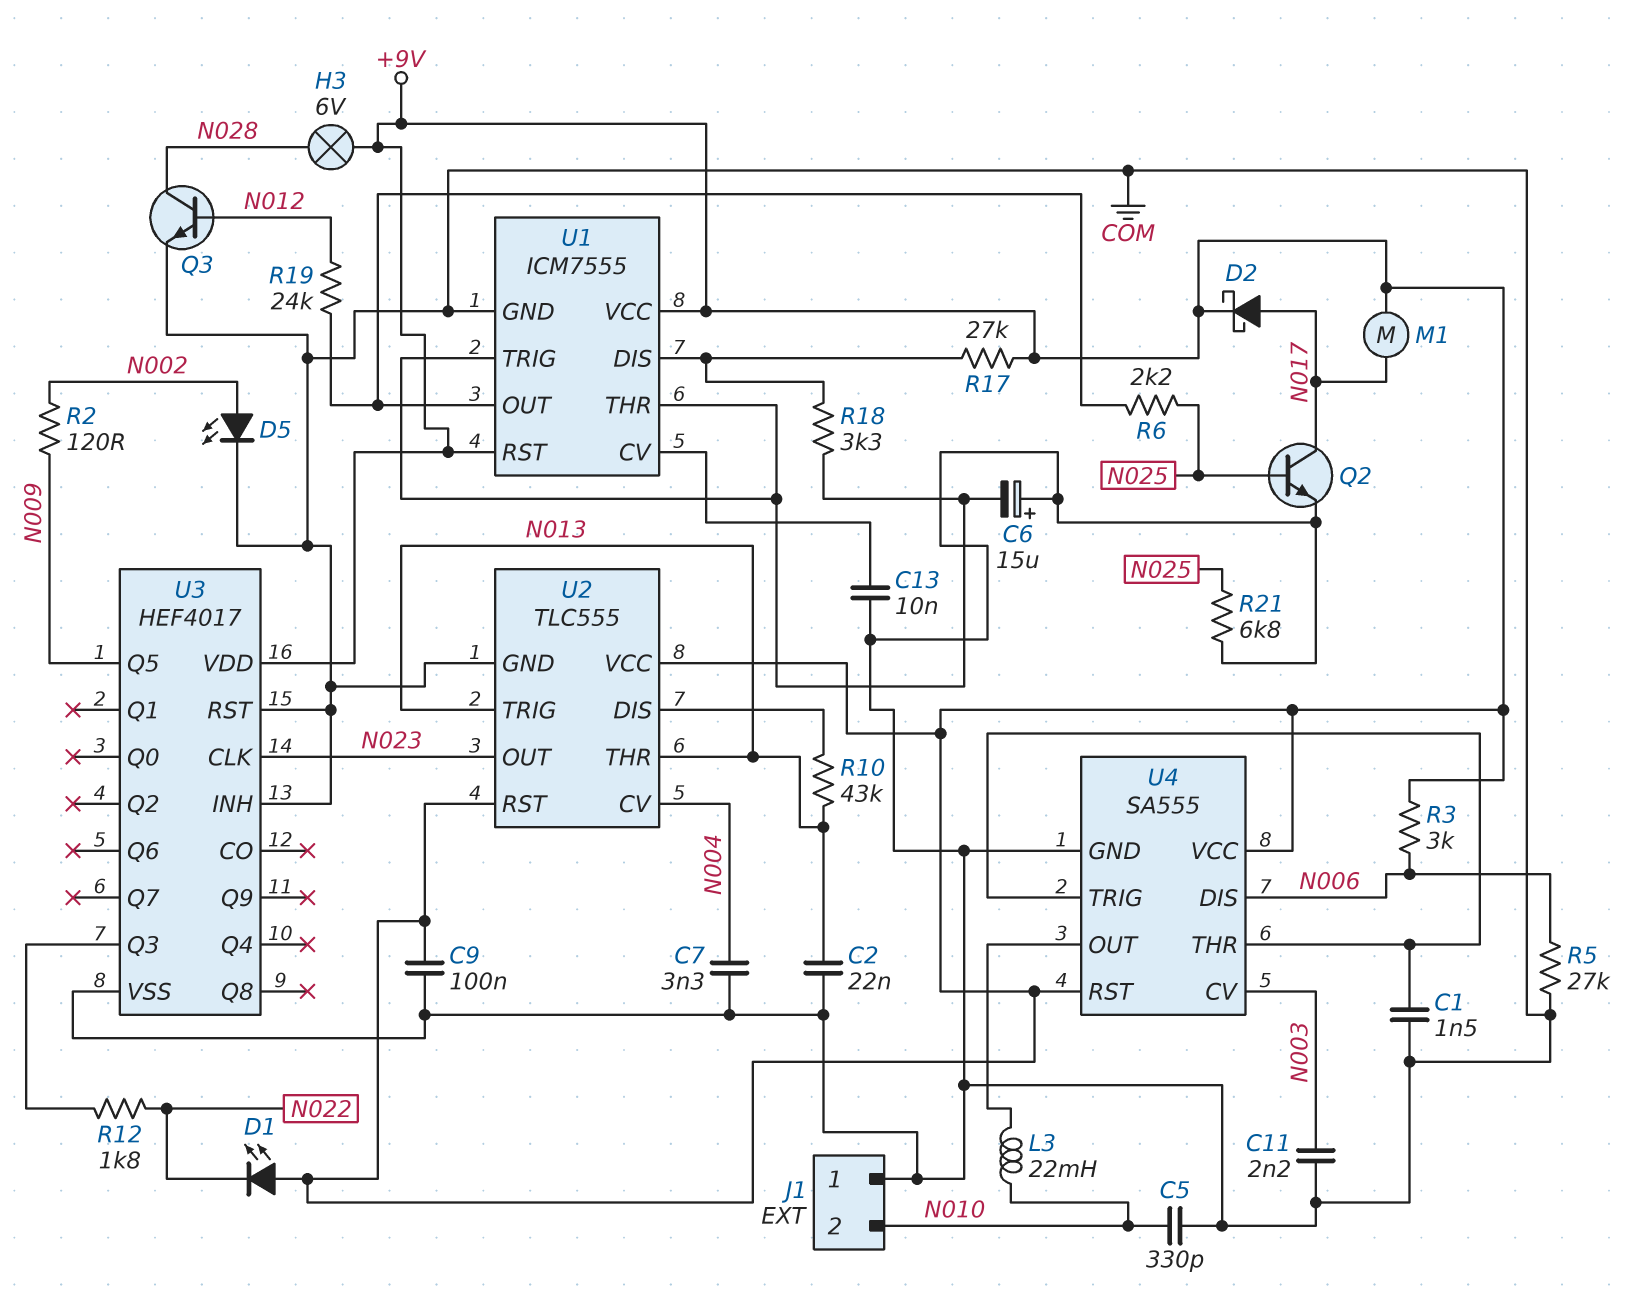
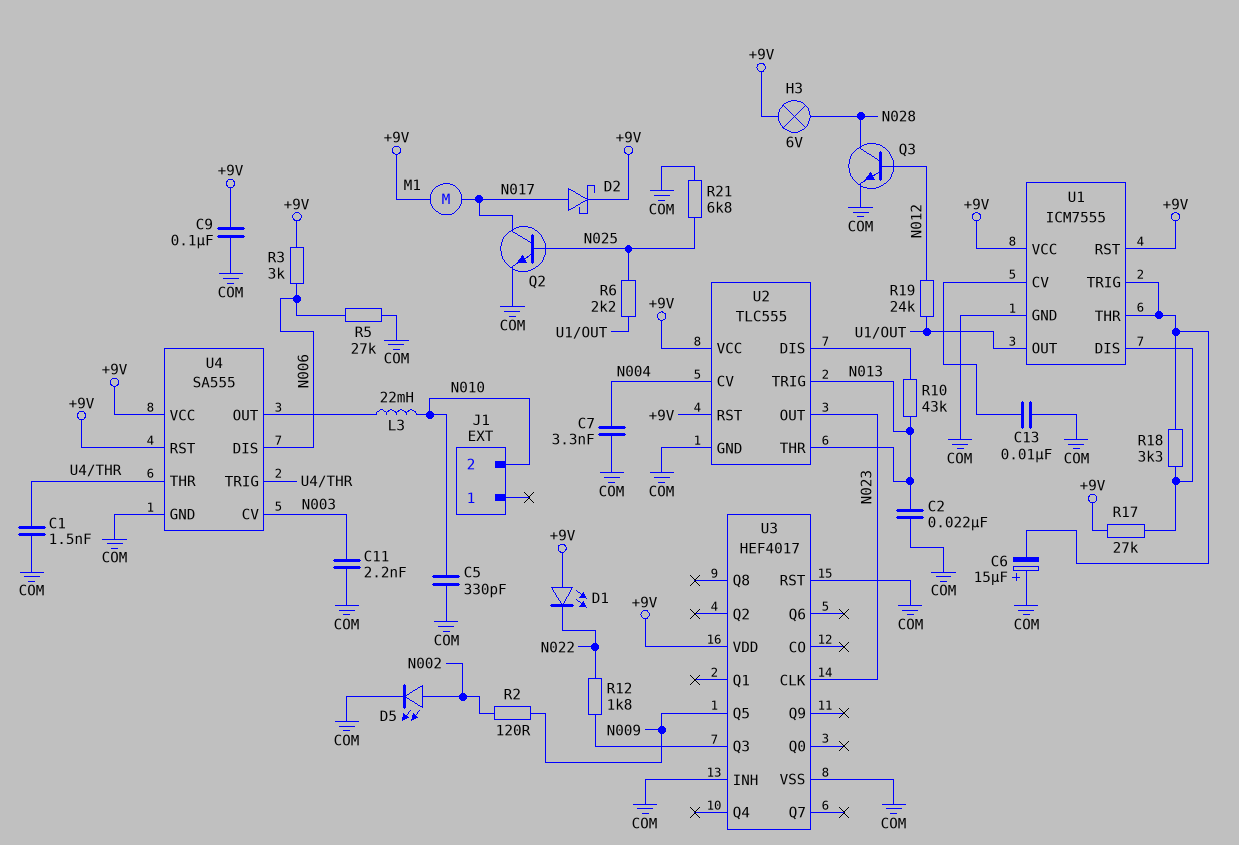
J1 pin 1: COM -> none

